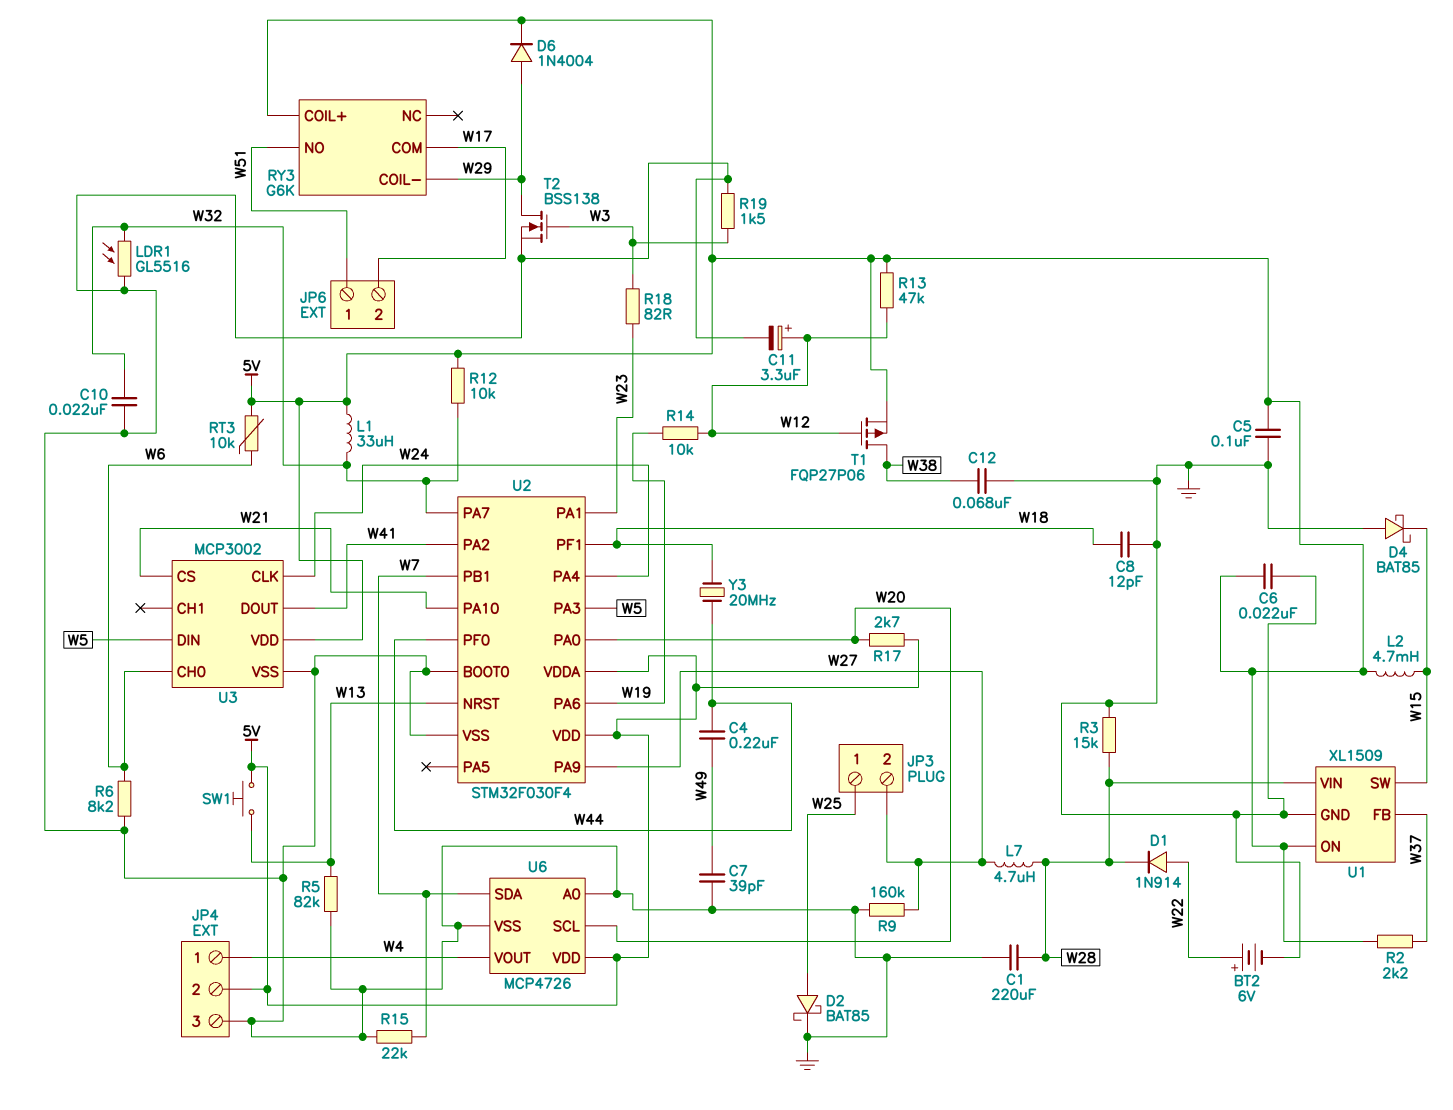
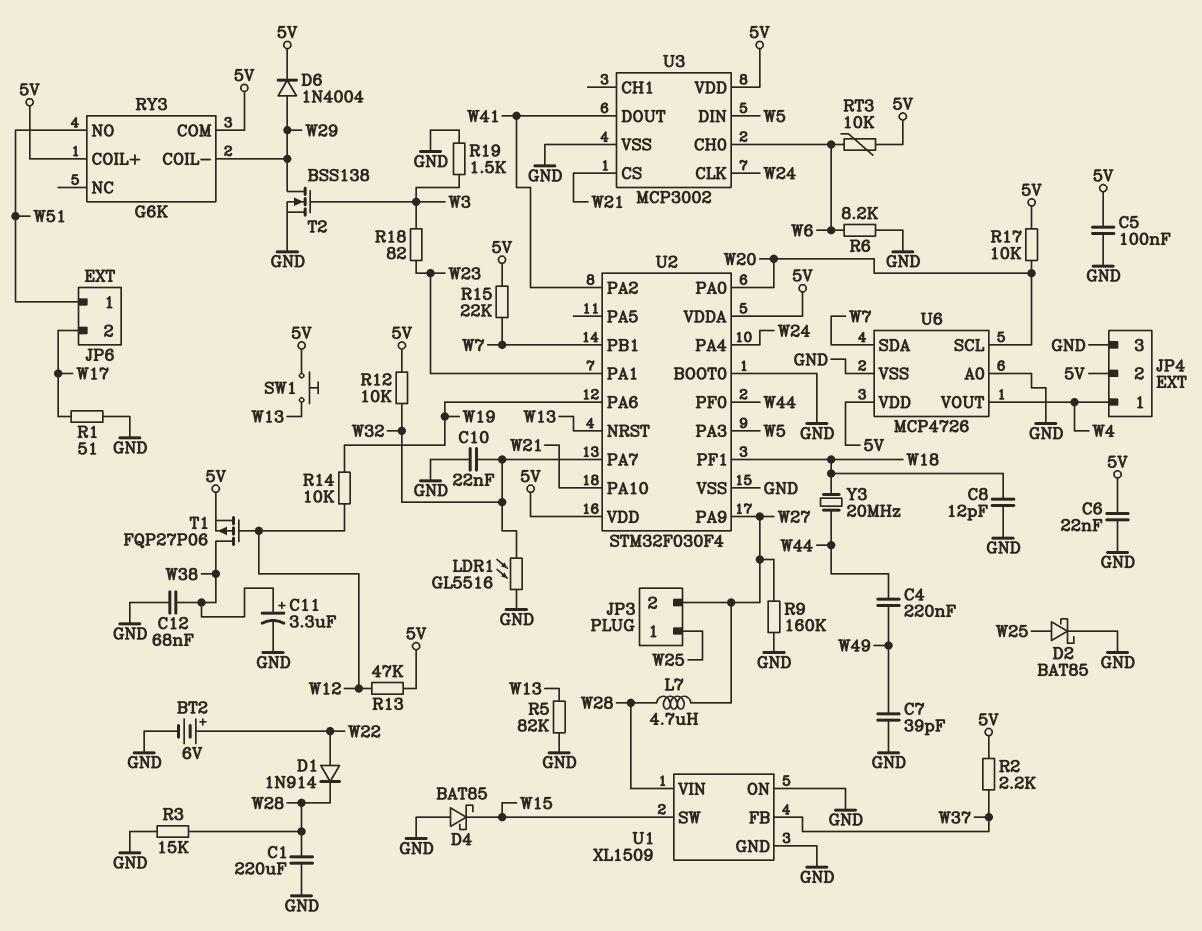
C11: 3.3uF (plus W12, minus GND) -> 3.3uF (plus W38, minus GND)
L1: 33uH (5V, W32) -> none
L2: 4.7mH (5V, W15) -> none
R1: none -> 51 (GND, W17)
R15: 22k (GND, W7) -> 22k (5V, W7)
R17: 2.7k (5V, W20) -> 10k (5V, W20)
RY3 pin COM: W17 -> 5V
U1 pin ON: 5V -> GND

